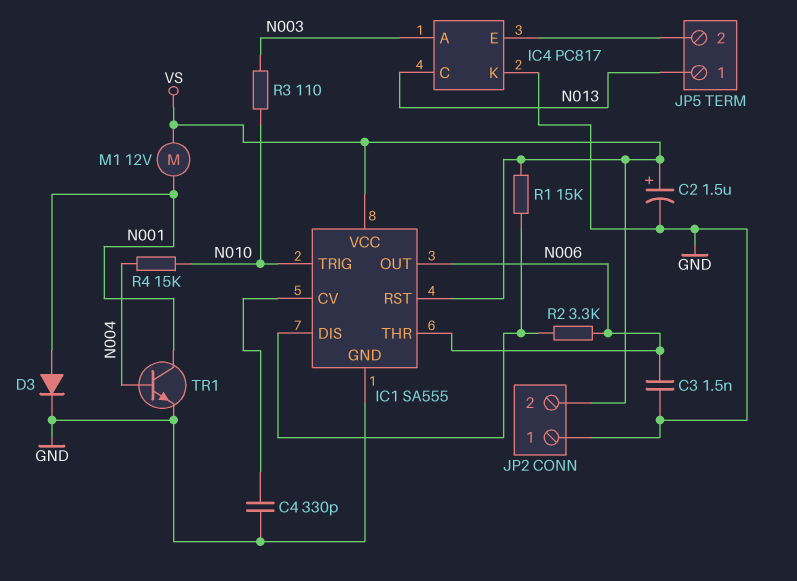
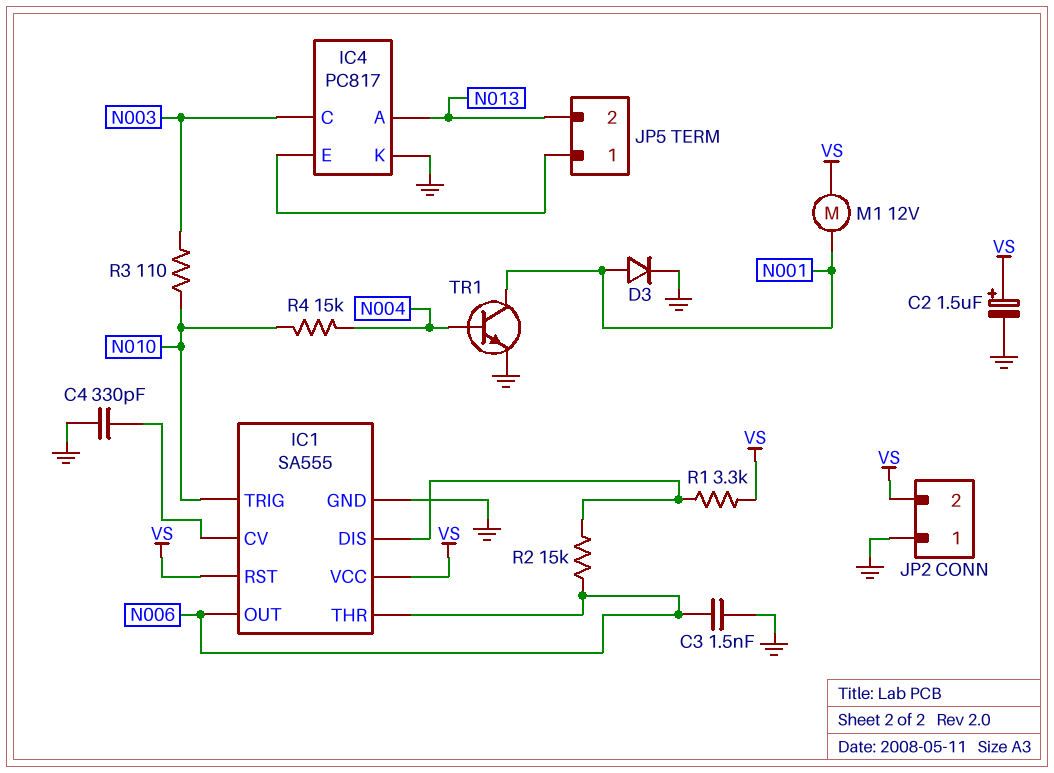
IC4 pin A: N003 -> N013
IC4 pin C: N013 -> N003
JP5 pin 1: N013 -> IC4/E
JP5 pin 2: IC4/E -> N013
R1: 15k (IC1/DIS, VS) -> 3.3k (IC1/DIS, VS)
R2: 3.3k (IC1/DIS, N006) -> 15k (IC1/DIS, N006)

